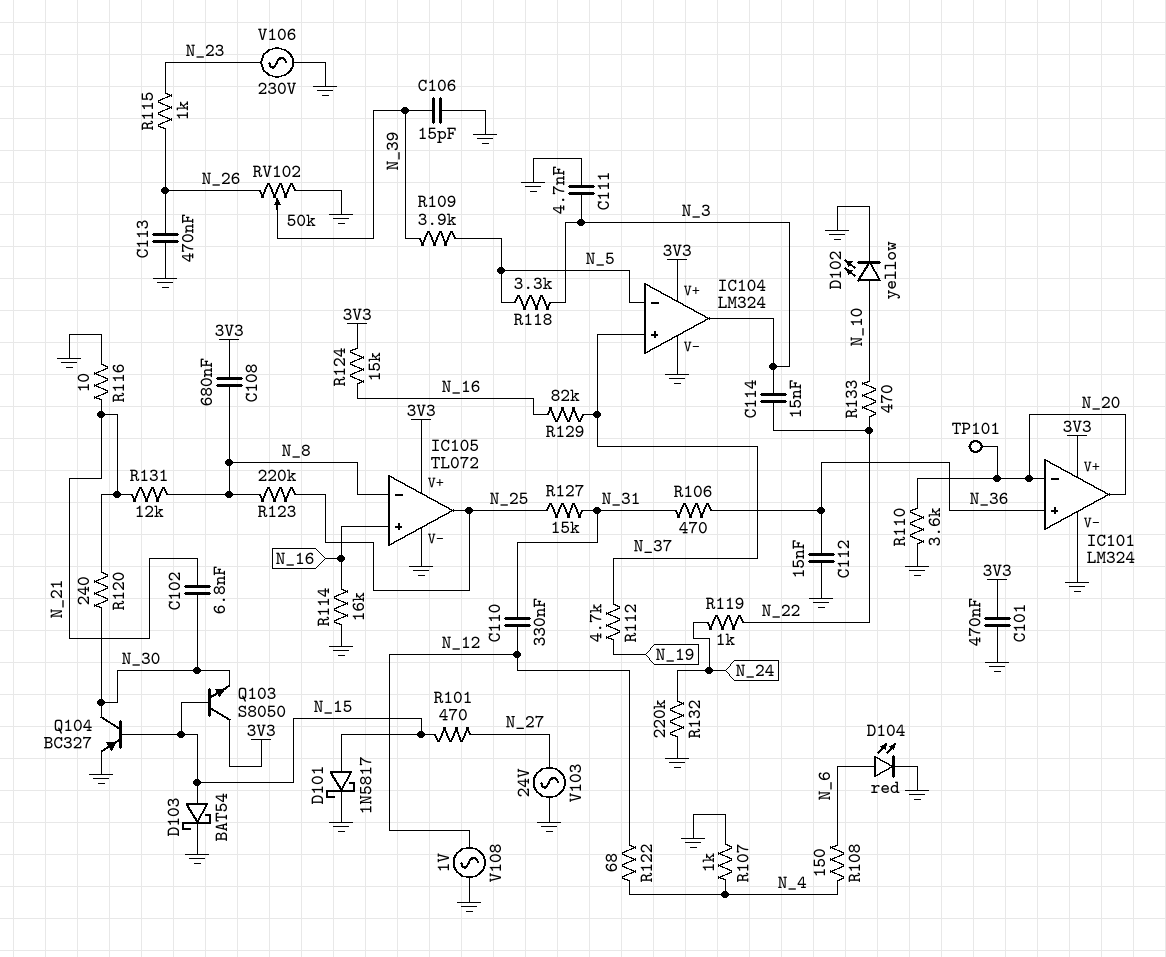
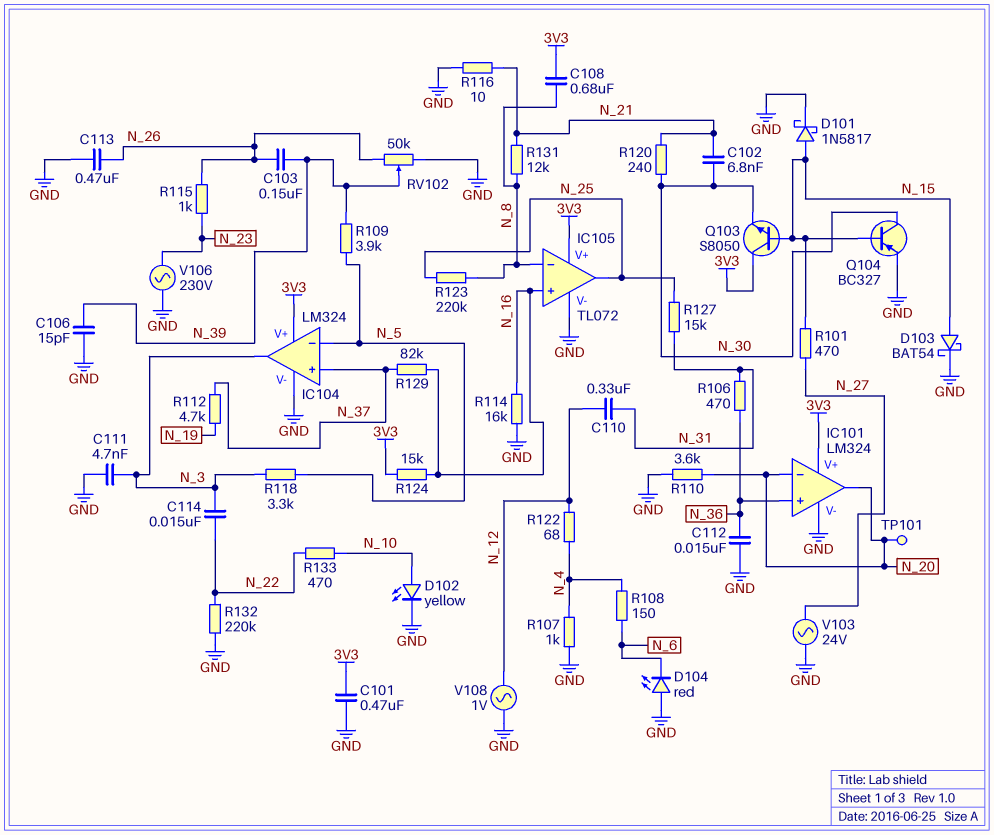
C103: none -> 150nF (N_26, N_39)
D104: LED red (A N_6, K GND) -> LED red (A GND, K N_6)
R119: 1k (N_22, N_24) -> none
R132: 220k (GND, N_24) -> 220k (GND, N_22)

